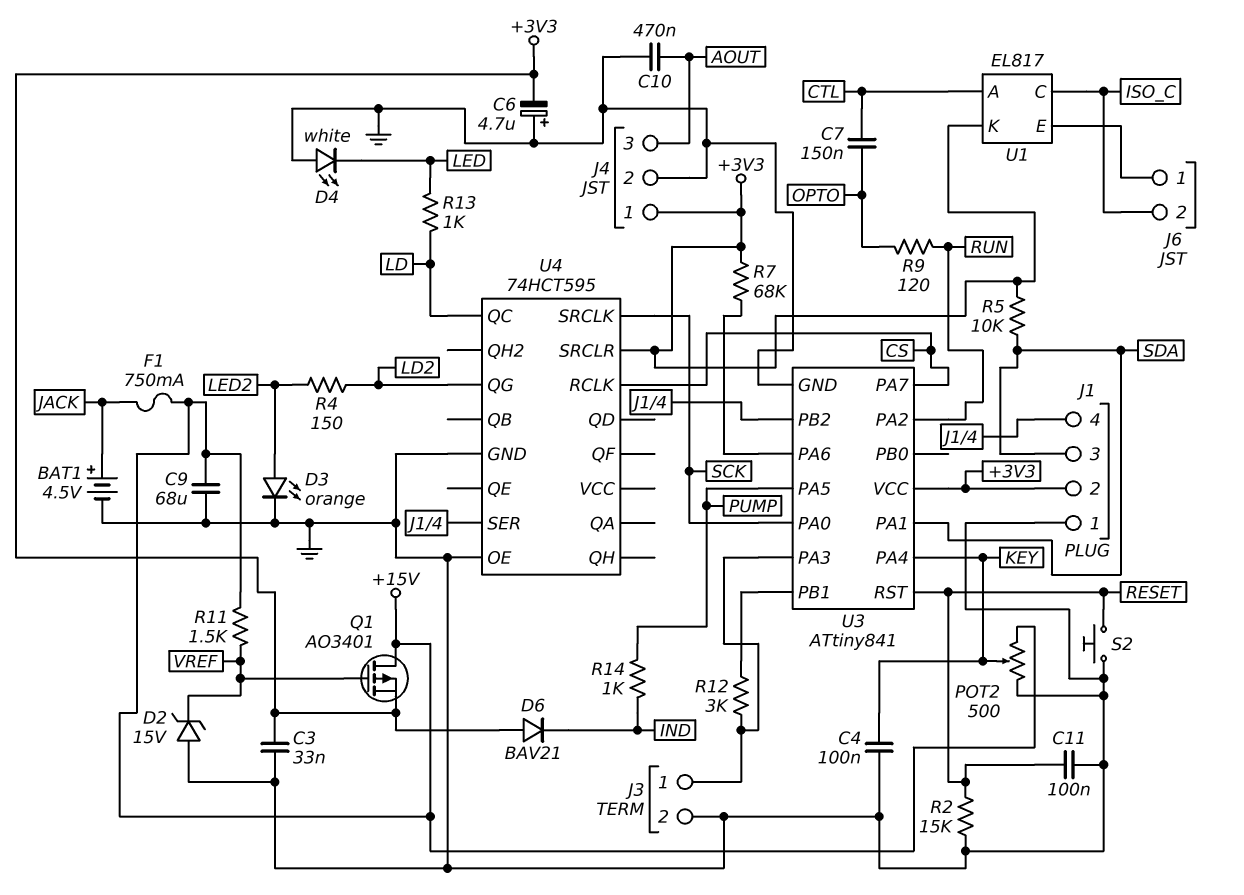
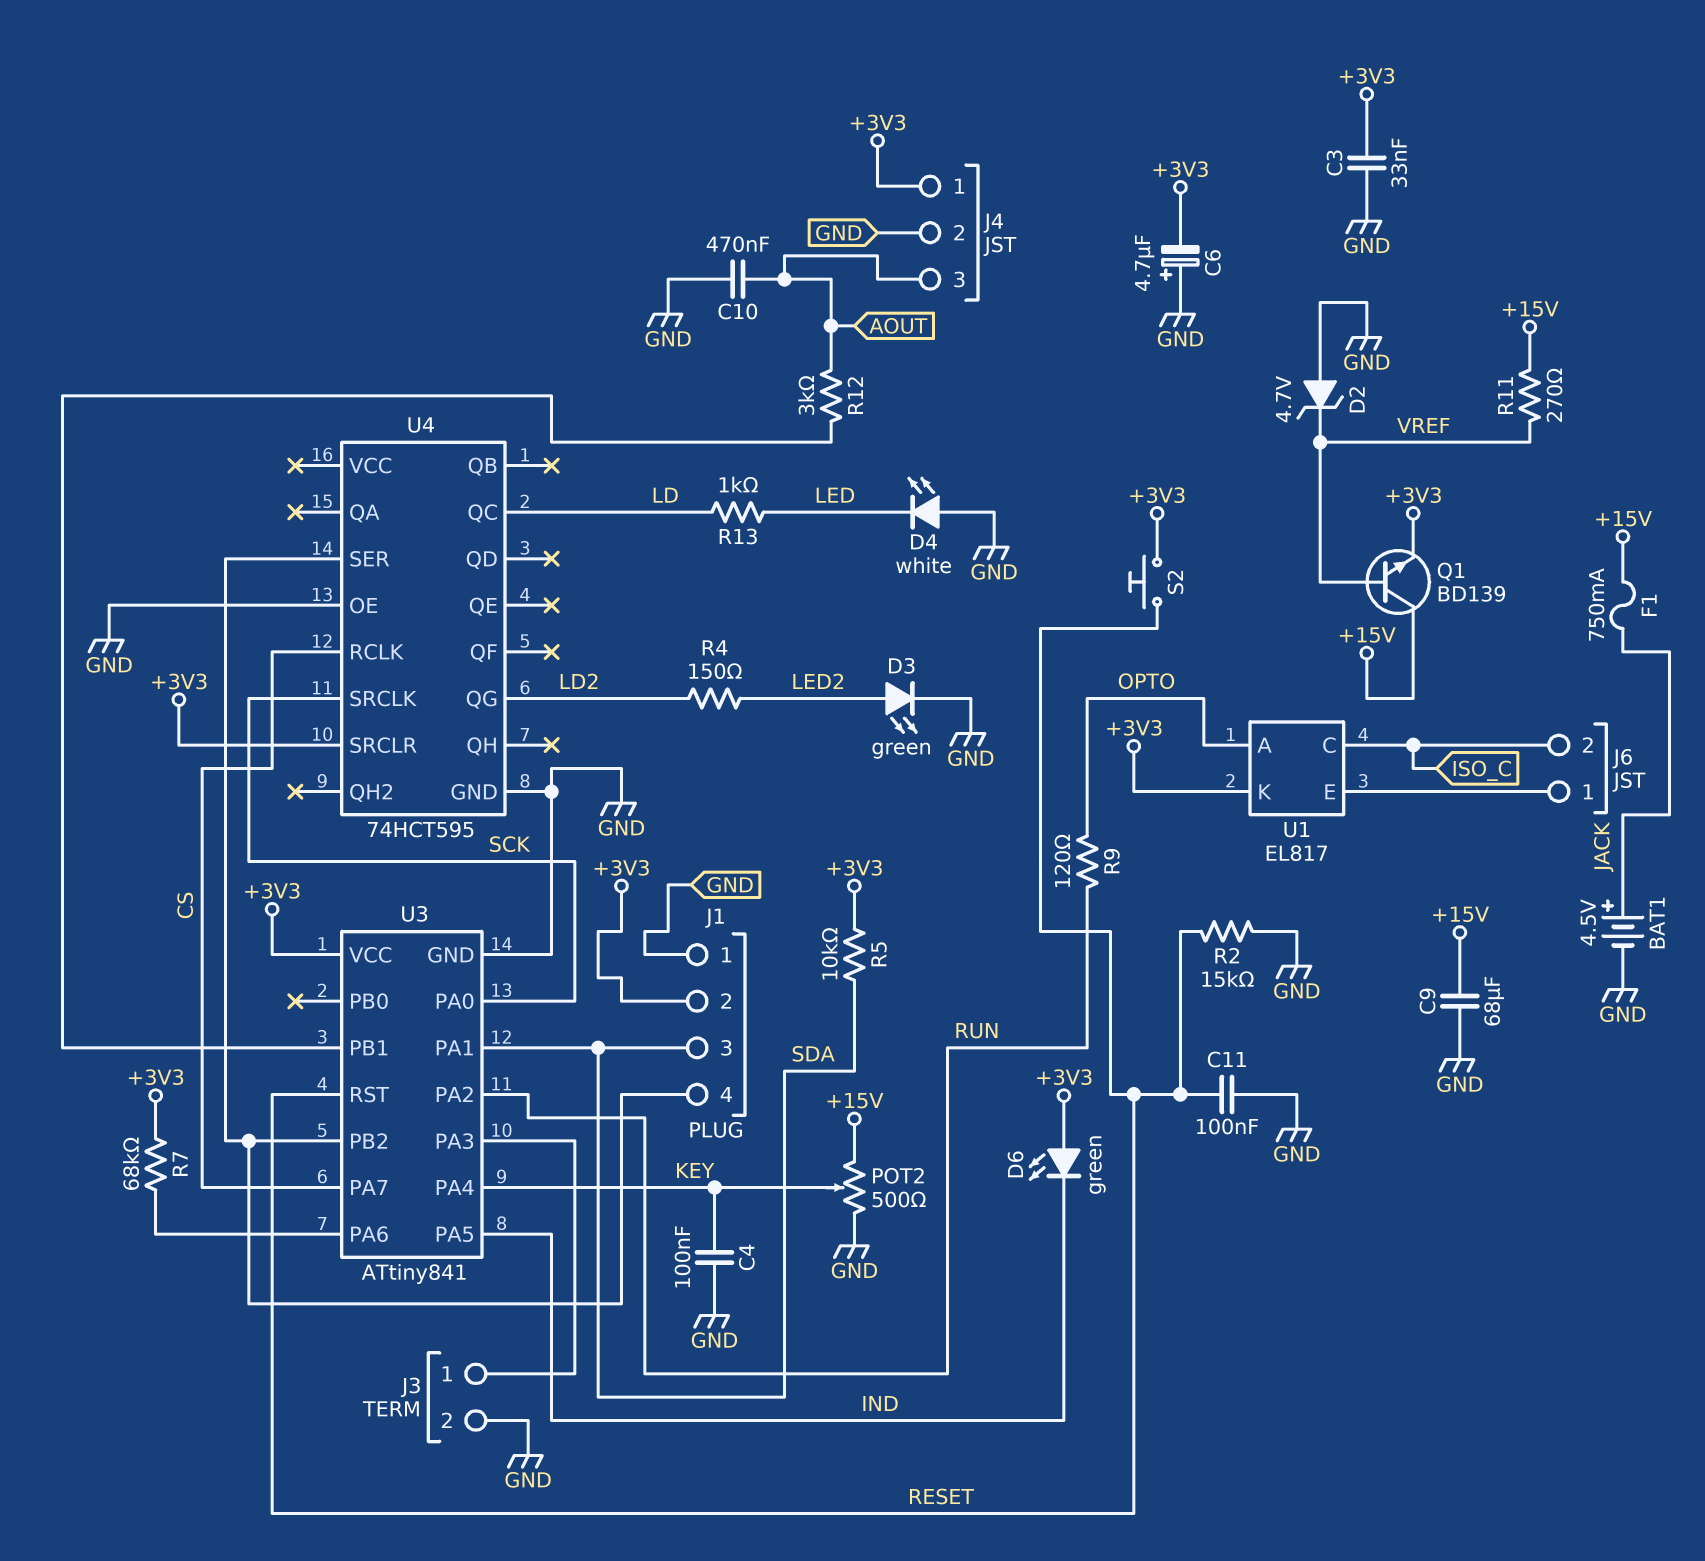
C7: 150nF (CTL, OPTO) -> none
D2: zener 15V (A GND, K VREF) -> zener 4.7V (A GND, K VREF)
D3: LED orange (A LED2, K GND) -> LED green (A LED2, K GND)
D6: diode BAV21 (A +3V3, K IND) -> LED green (A +3V3, K IND)
Q1: PMOS AO3401 (G VREF, D +15V, S +3V3) -> NPN BD139 (B VREF, C +15V, E +3V3)
R11: 1.5k (+15V, VREF) -> 270 (+15V, VREF)
R12: 3k (J3/1, U3/PB1) -> 3k (AOUT, U3/PB1)
R14: 1k (IND, PUMP) -> none
S2: button (GND, RESET) -> button (+3V3, RESET)
U1 pin A: CTL -> OPTO
U3 pin PA5: PUMP -> IND

